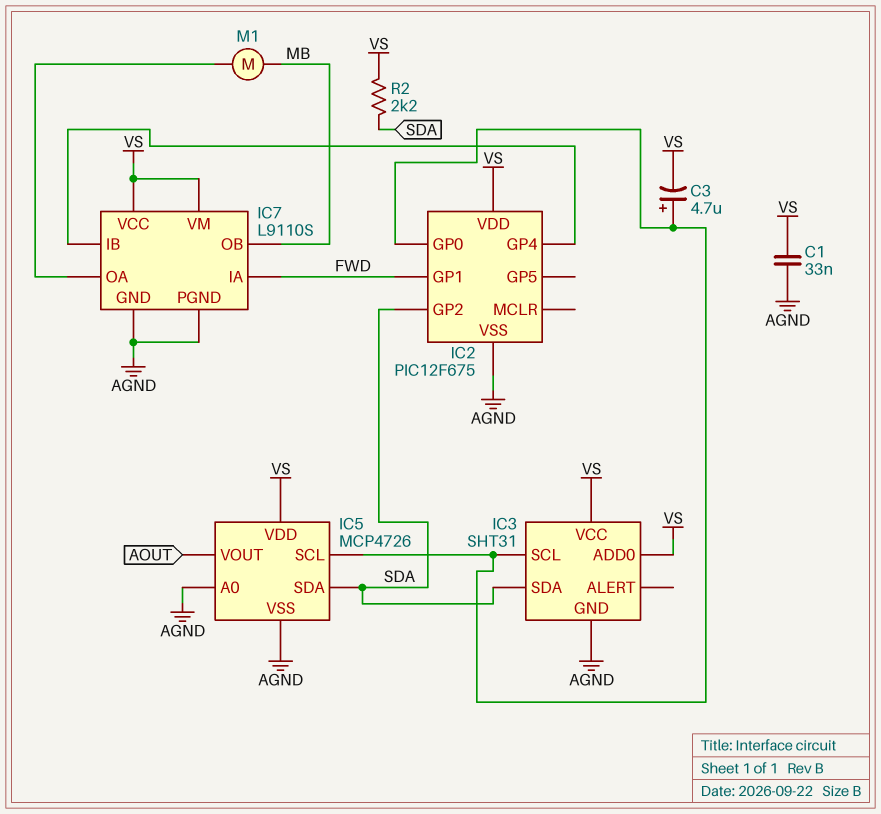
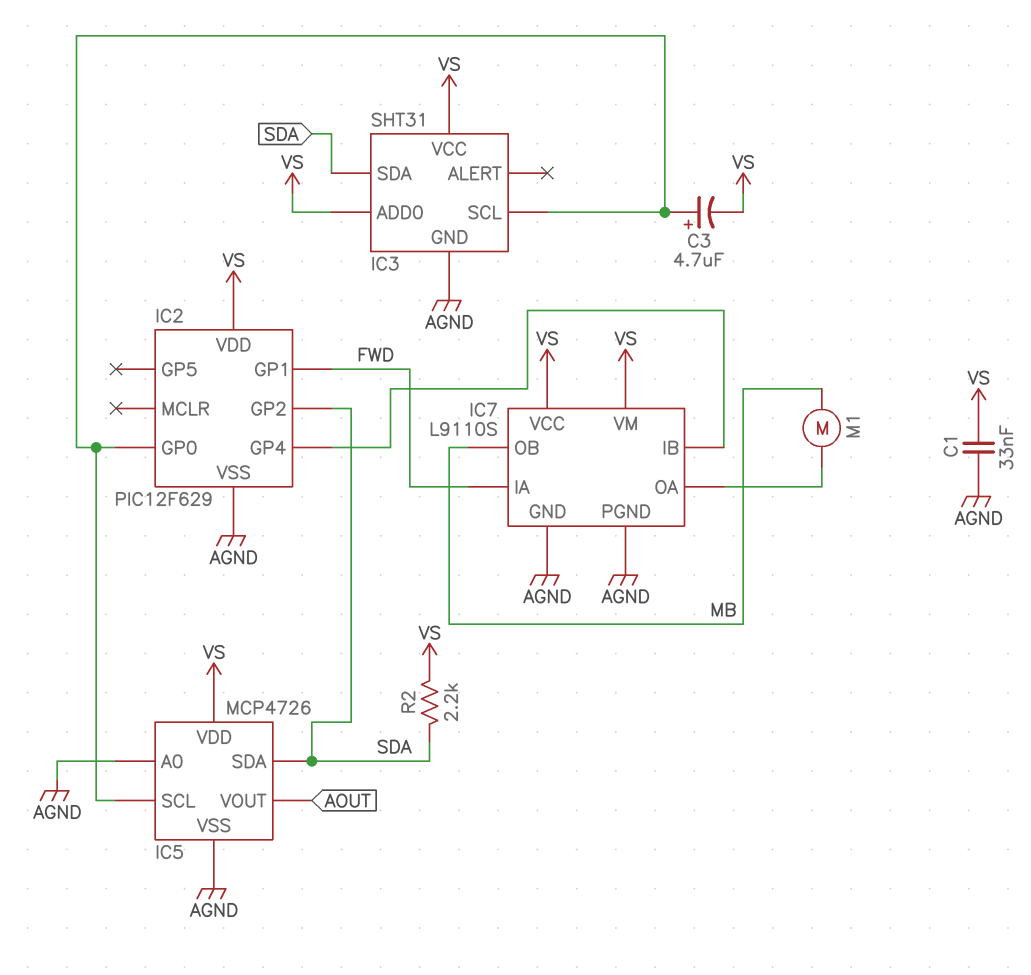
IC2: PIC12F675 -> PIC12F629

